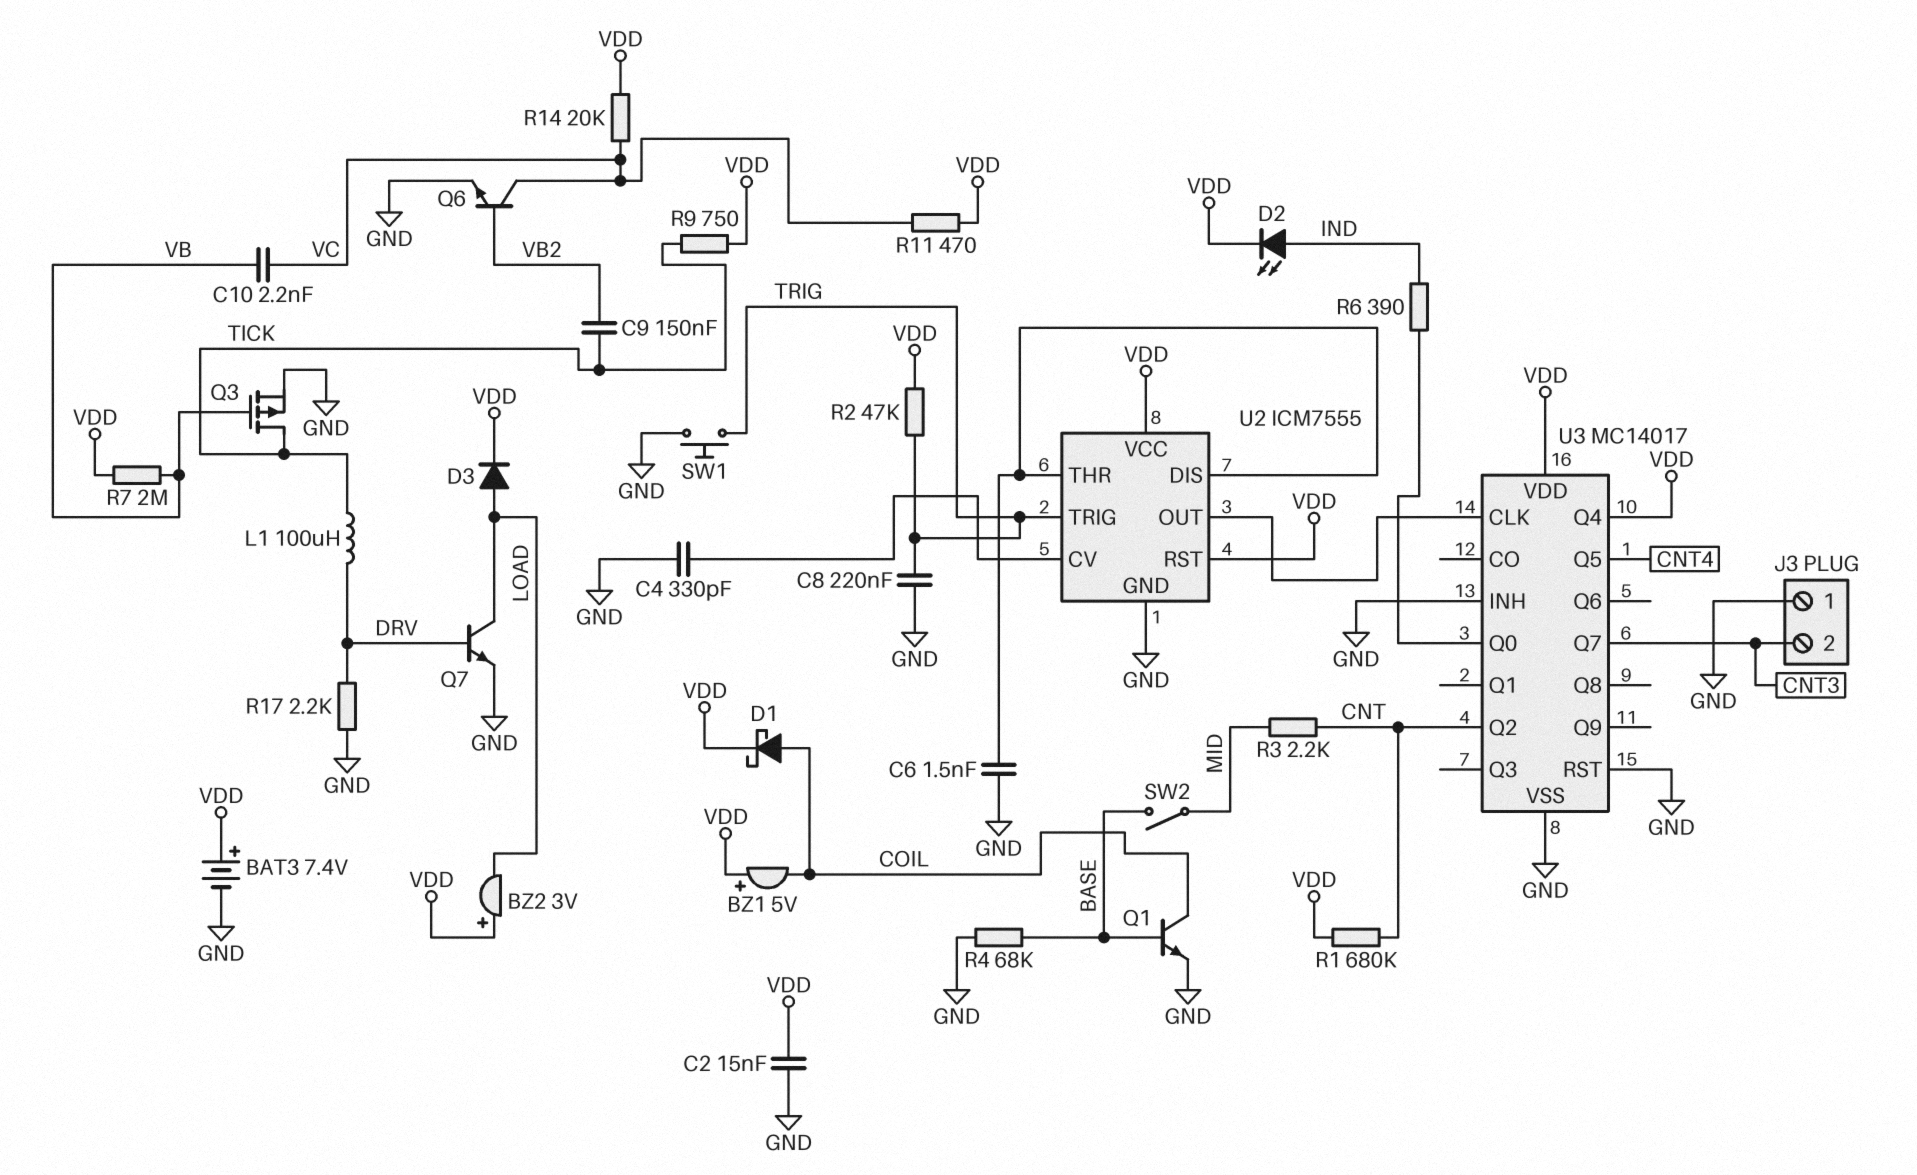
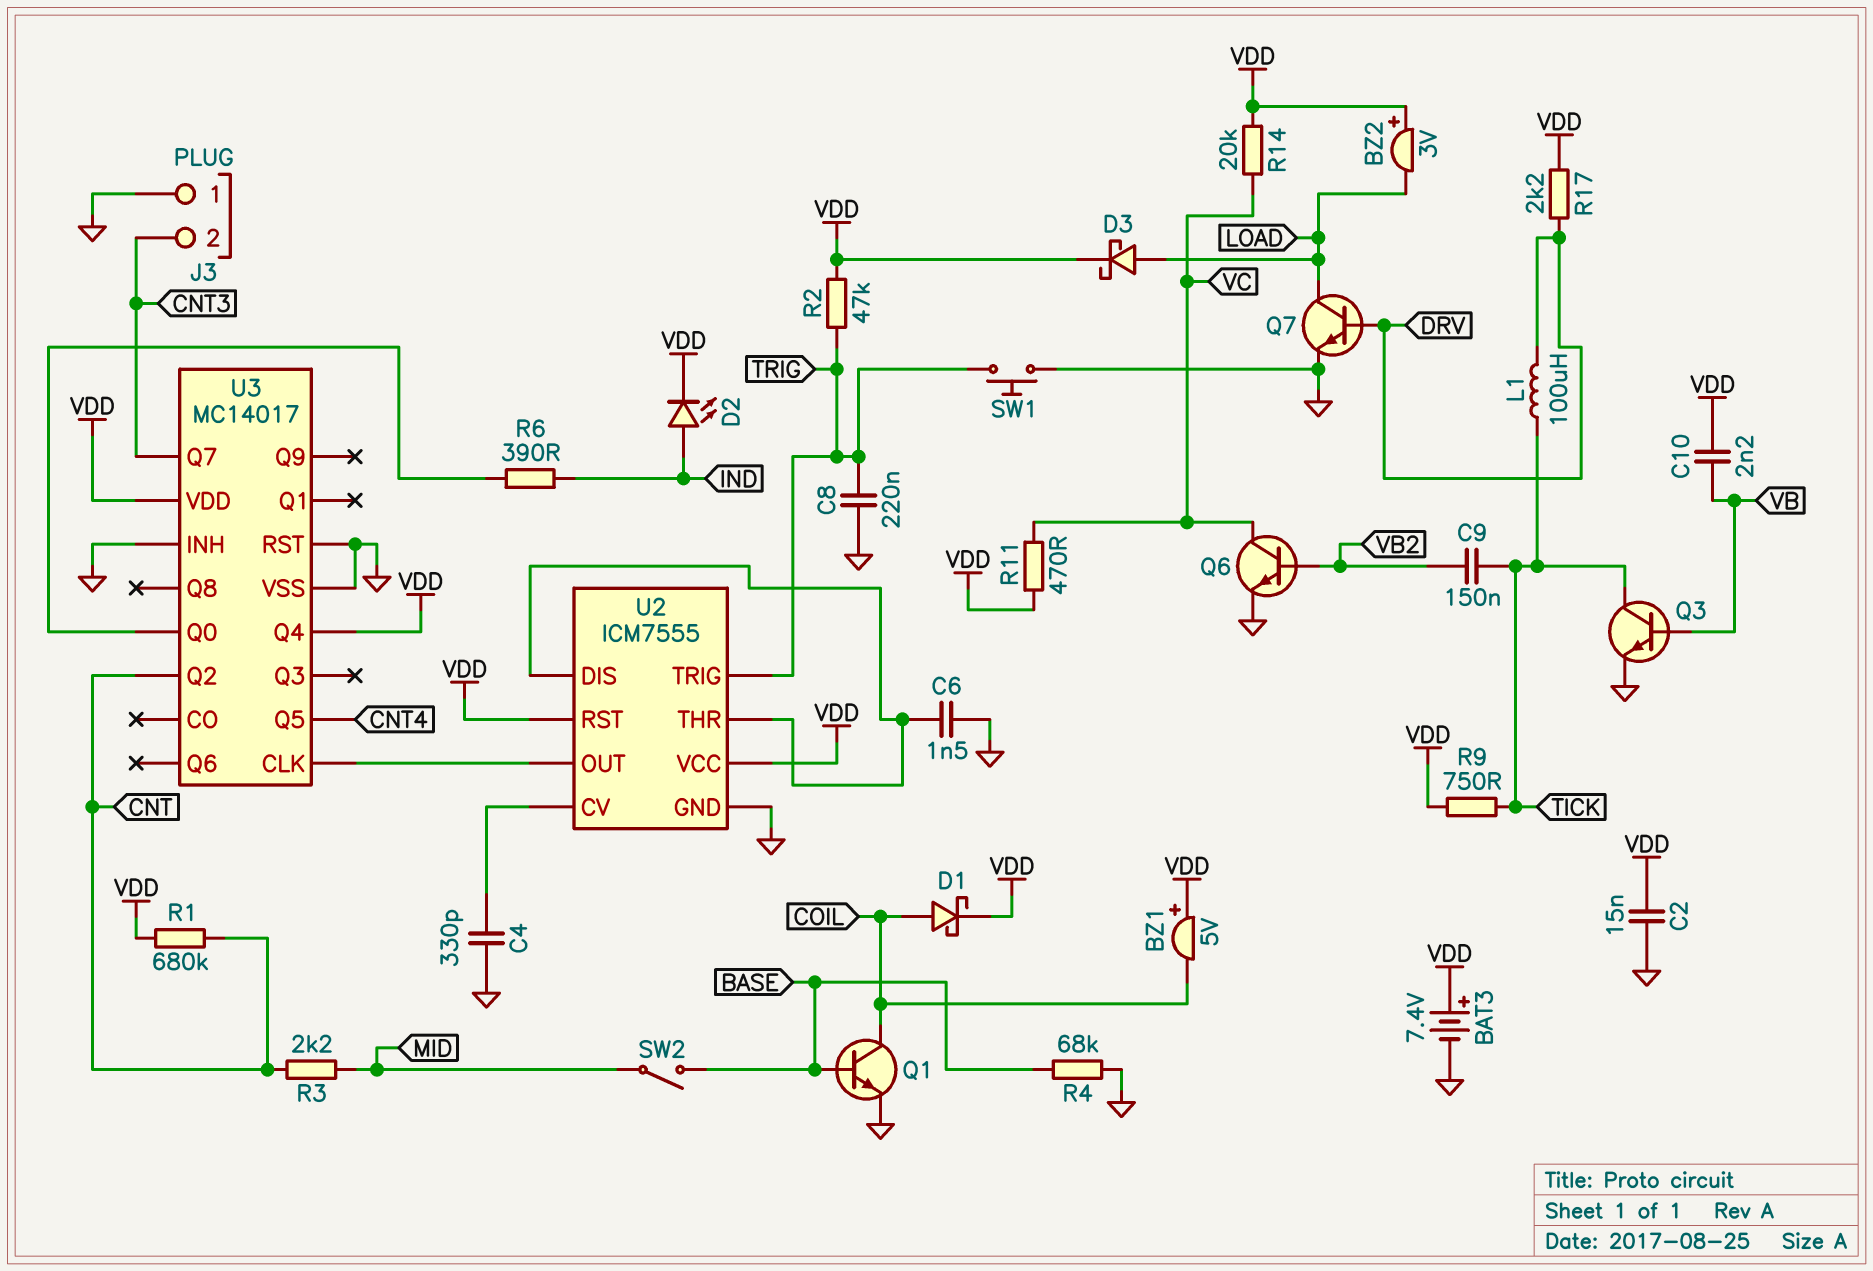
C10: 2.2nF (VB, VC) -> 2.2nF (VB, VDD)
D3: diode (A LOAD, K VDD) -> schottky (A LOAD, K VDD)
Q3: PMOS (G VB, D TICK, S GND) -> NPN (B VB, C TICK, E GND)
R7: 2M (VB, VDD) -> none
R17: 2.2k (DRV, GND) -> 2.2k (DRV, VDD)

